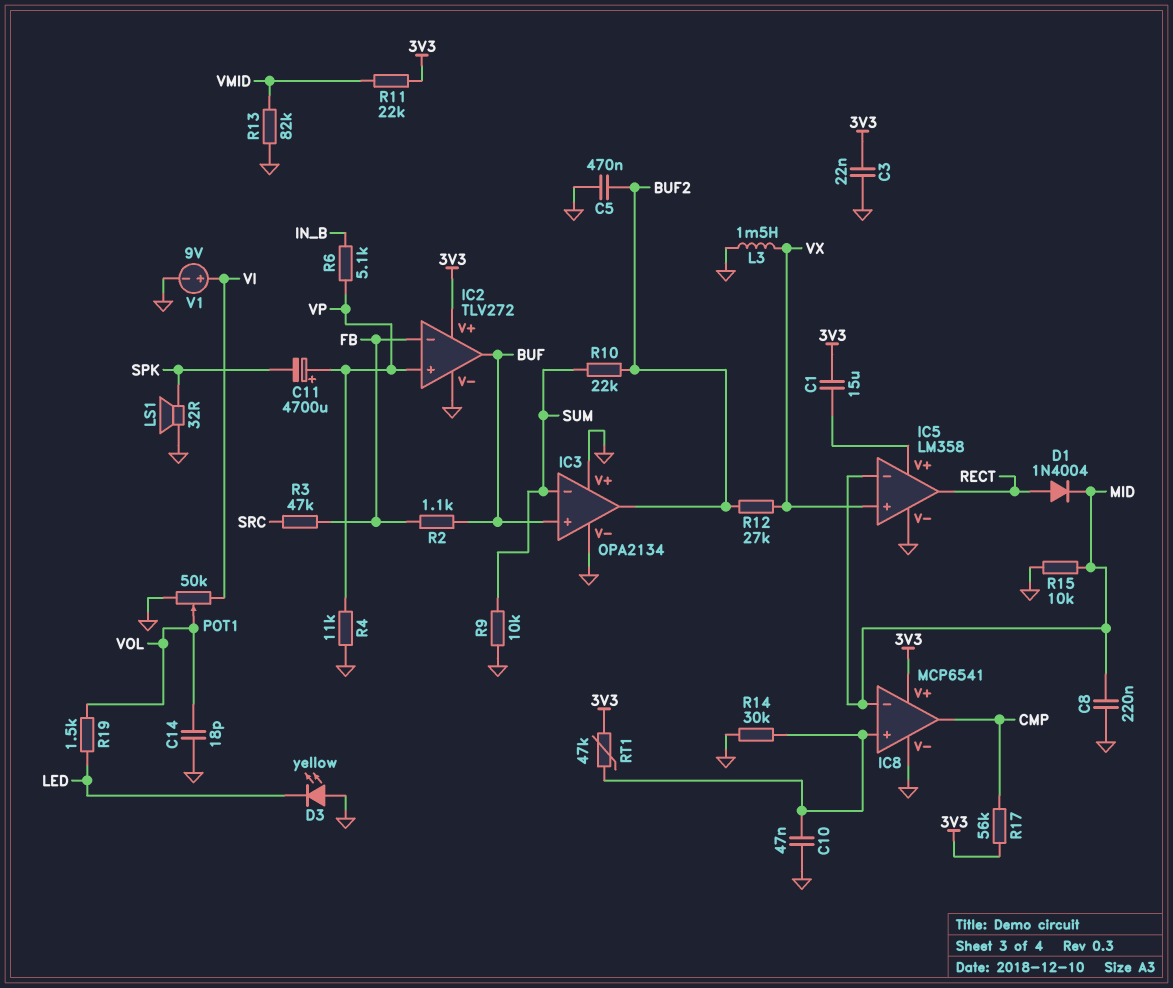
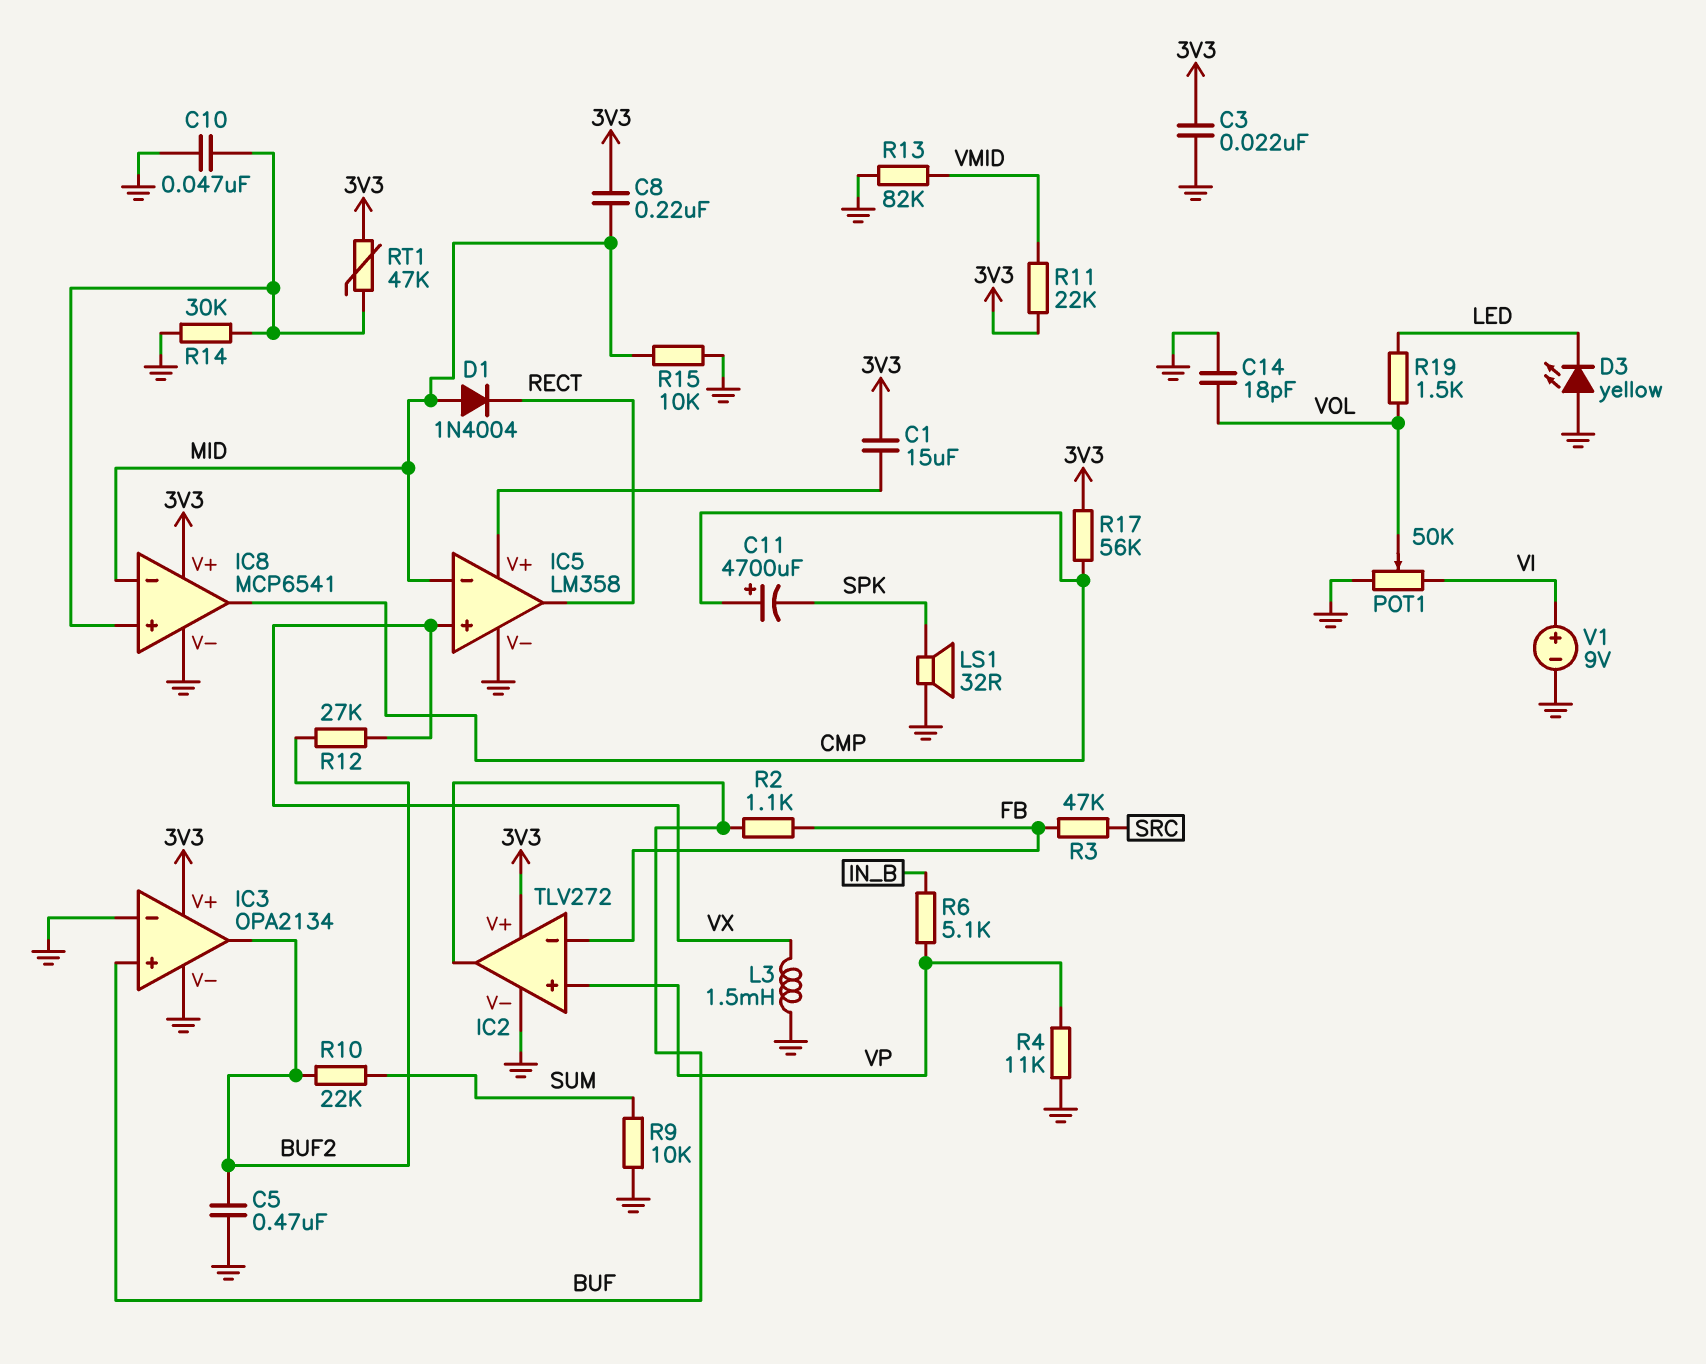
C8: 220nF (GND, MID) -> 220nF (3V3, MID)
C11: 4700uF (plus VP, minus SPK) -> 4700uF (plus CMP, minus SPK)
D1: diode 1N4004 (A RECT, K MID) -> diode 1N4004 (A MID, K RECT)
IC3 pin V+: GND -> 3V3
IC3 pin in-: SUM -> GND

